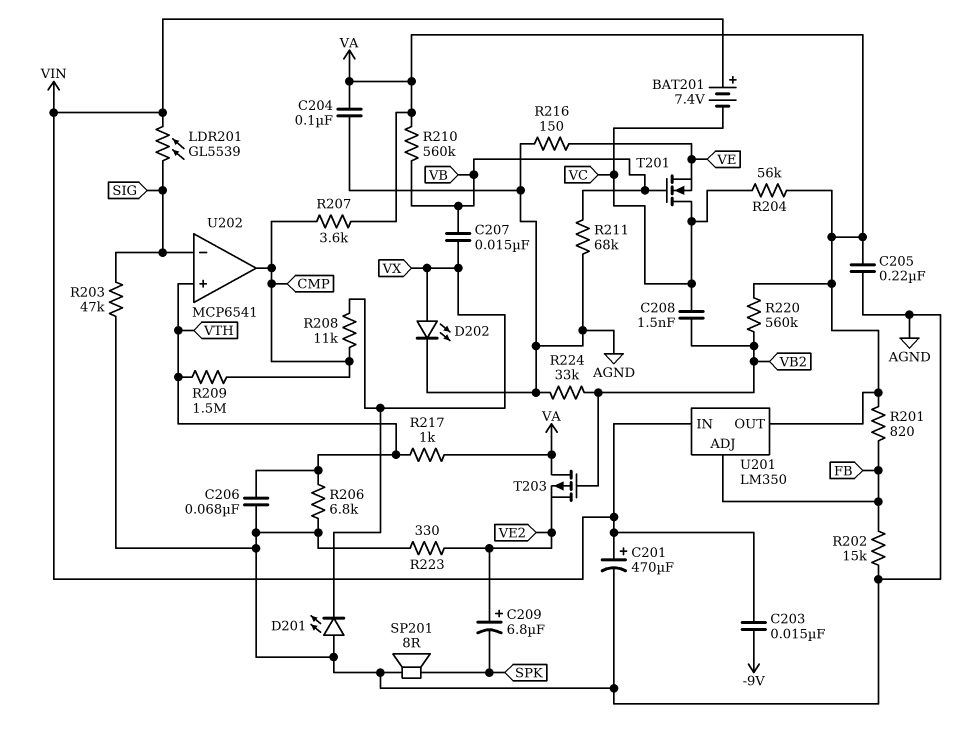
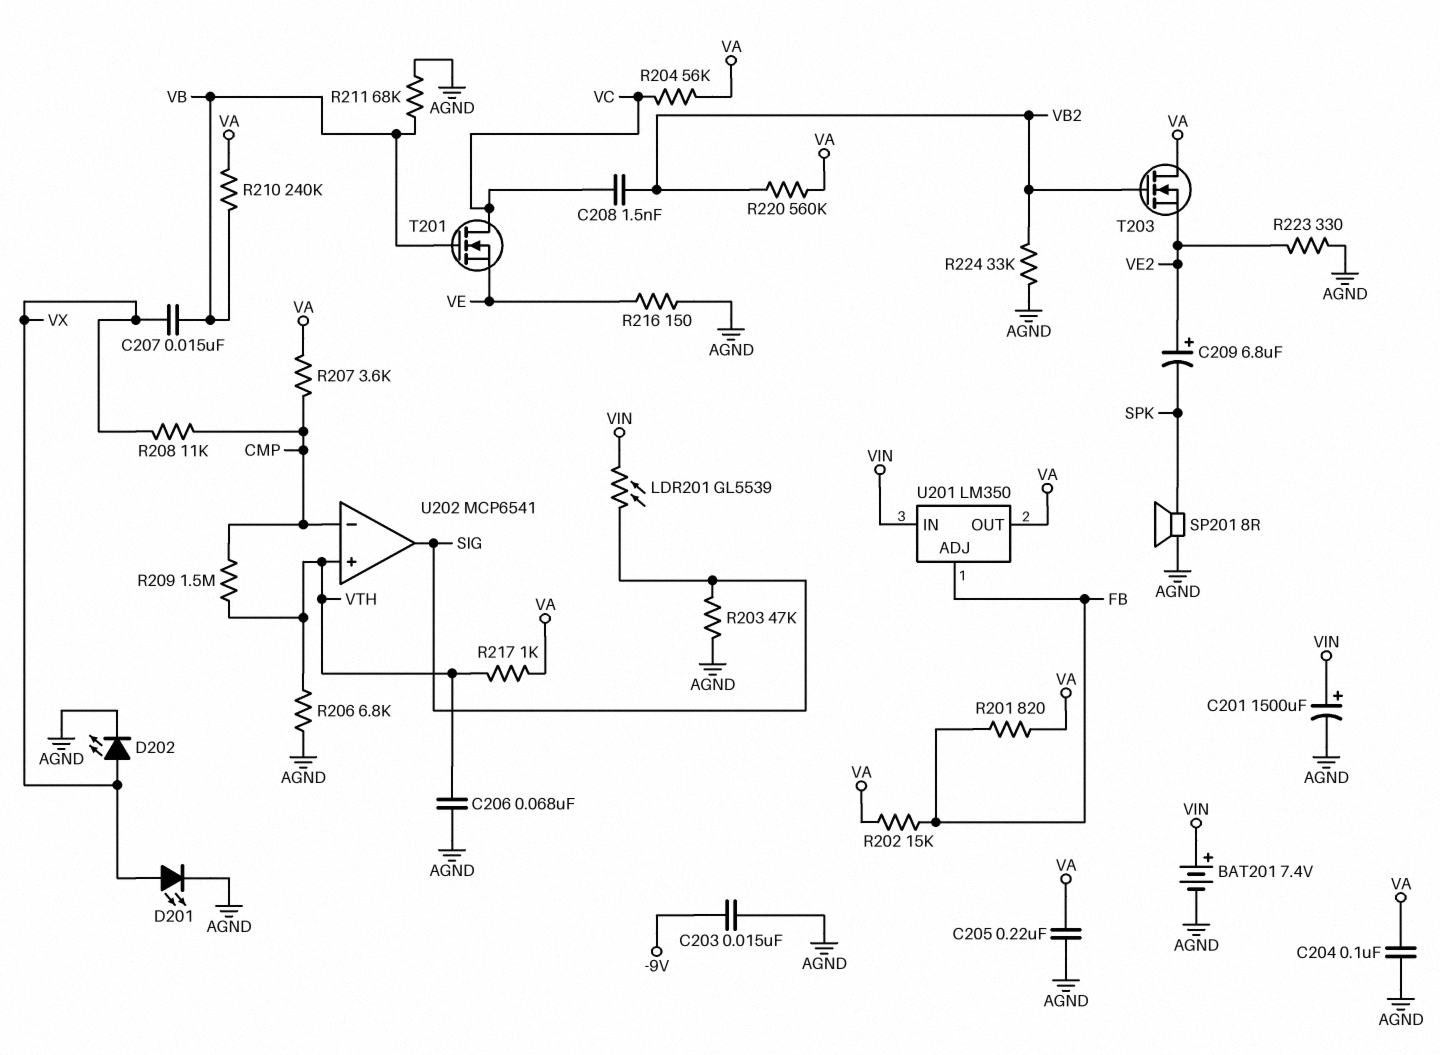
BAT201: 7.4V (plus VIN, minus VC) -> 7.4V (plus VIN, minus AGND)
C201: 470uF (plus VIN, minus AGND) -> 1500uF (plus VIN, minus AGND)
C203: 15nF (-9V, VIN) -> 15nF (-9V, AGND)
D201: LED (A AGND, K VX) -> LED (A VX, K AGND)
R202: 15k (AGND, FB) -> 15k (FB, VA)
R210: 560k (VA, VB) -> 240k (VA, VB)
T203: PMOS (G VB2, D VA, S VE2) -> NMOS (G VB2, D VA, S VE2)
U202 pin in-: SIG -> CMP
U202 pin out: CMP -> SIG

